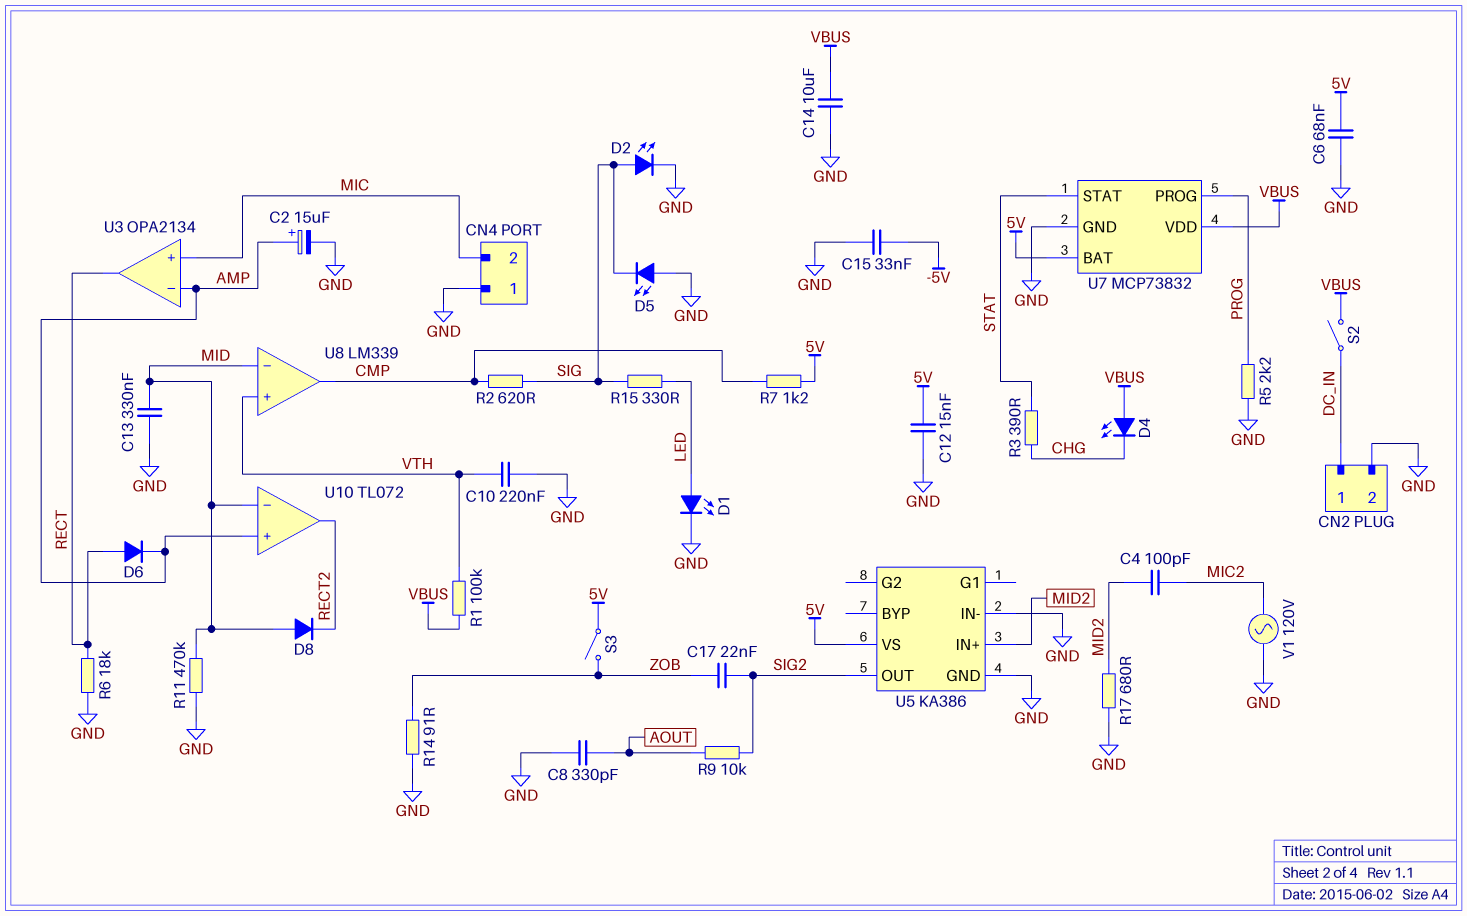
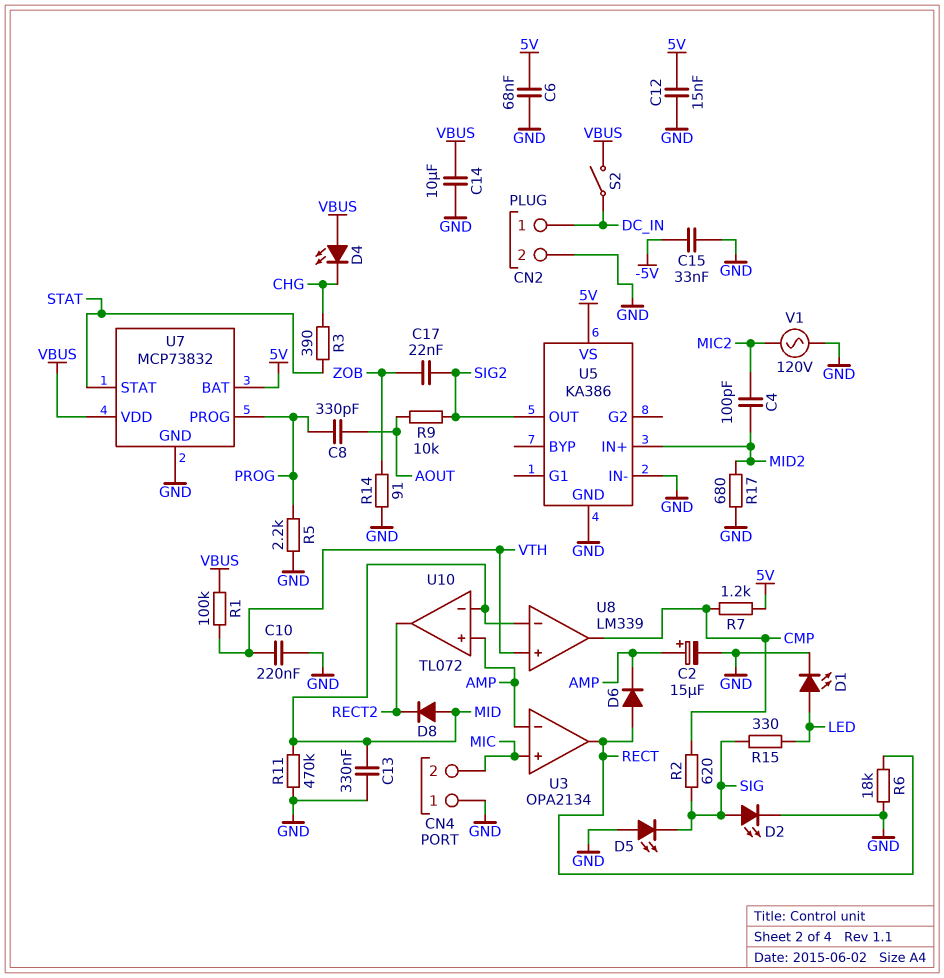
C8: 330pF (AOUT, GND) -> 330pF (AOUT, PROG)
S3: switch (5V, ZOB) -> none

